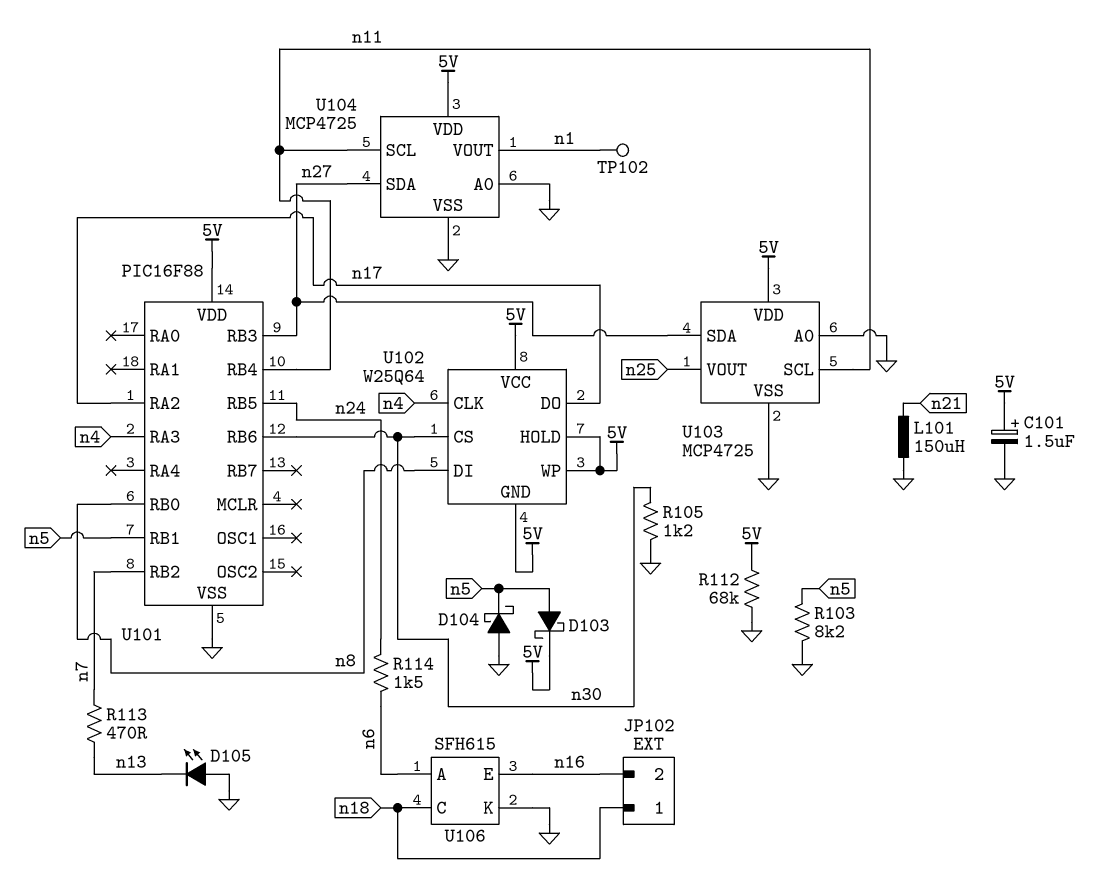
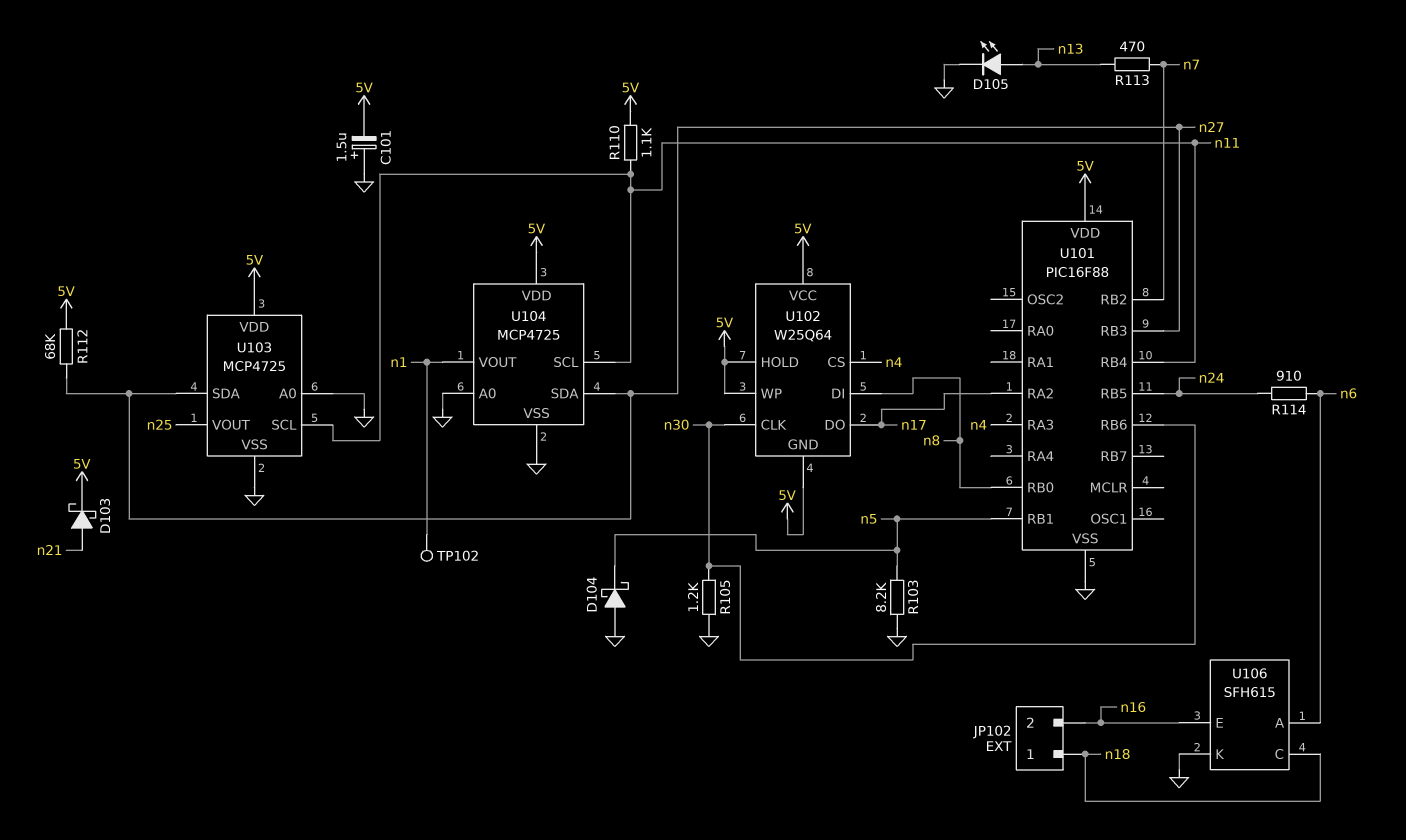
C101: 1.5uF (plus 5V, minus GND) -> 1.5uF (plus GND, minus 5V)
D103: schottky (A n5, K 5V) -> schottky (A n21, K 5V)
D105: LED (A GND, K n13) -> LED (A n13, K GND)
L101: 150uH (GND, n21) -> none
R110: none -> 1.1k (5V, n11)
R112: 68k (5V, GND) -> 68k (5V, n27)
R114: 1.5k (n6, n24) -> 910 (n6, n24)
U102 pin CLK: n4 -> n30
U102 pin CS: n30 -> n4

